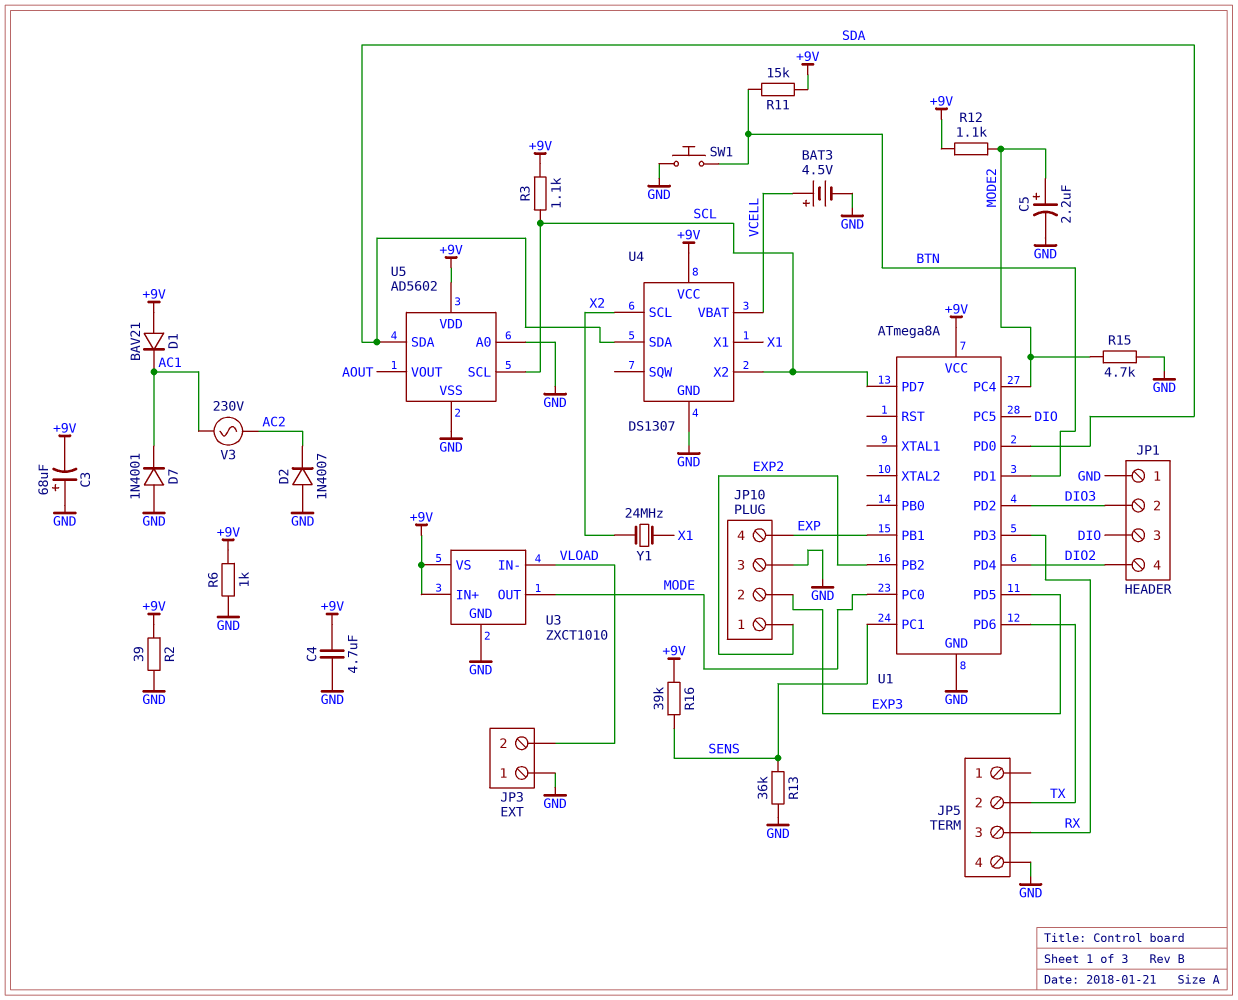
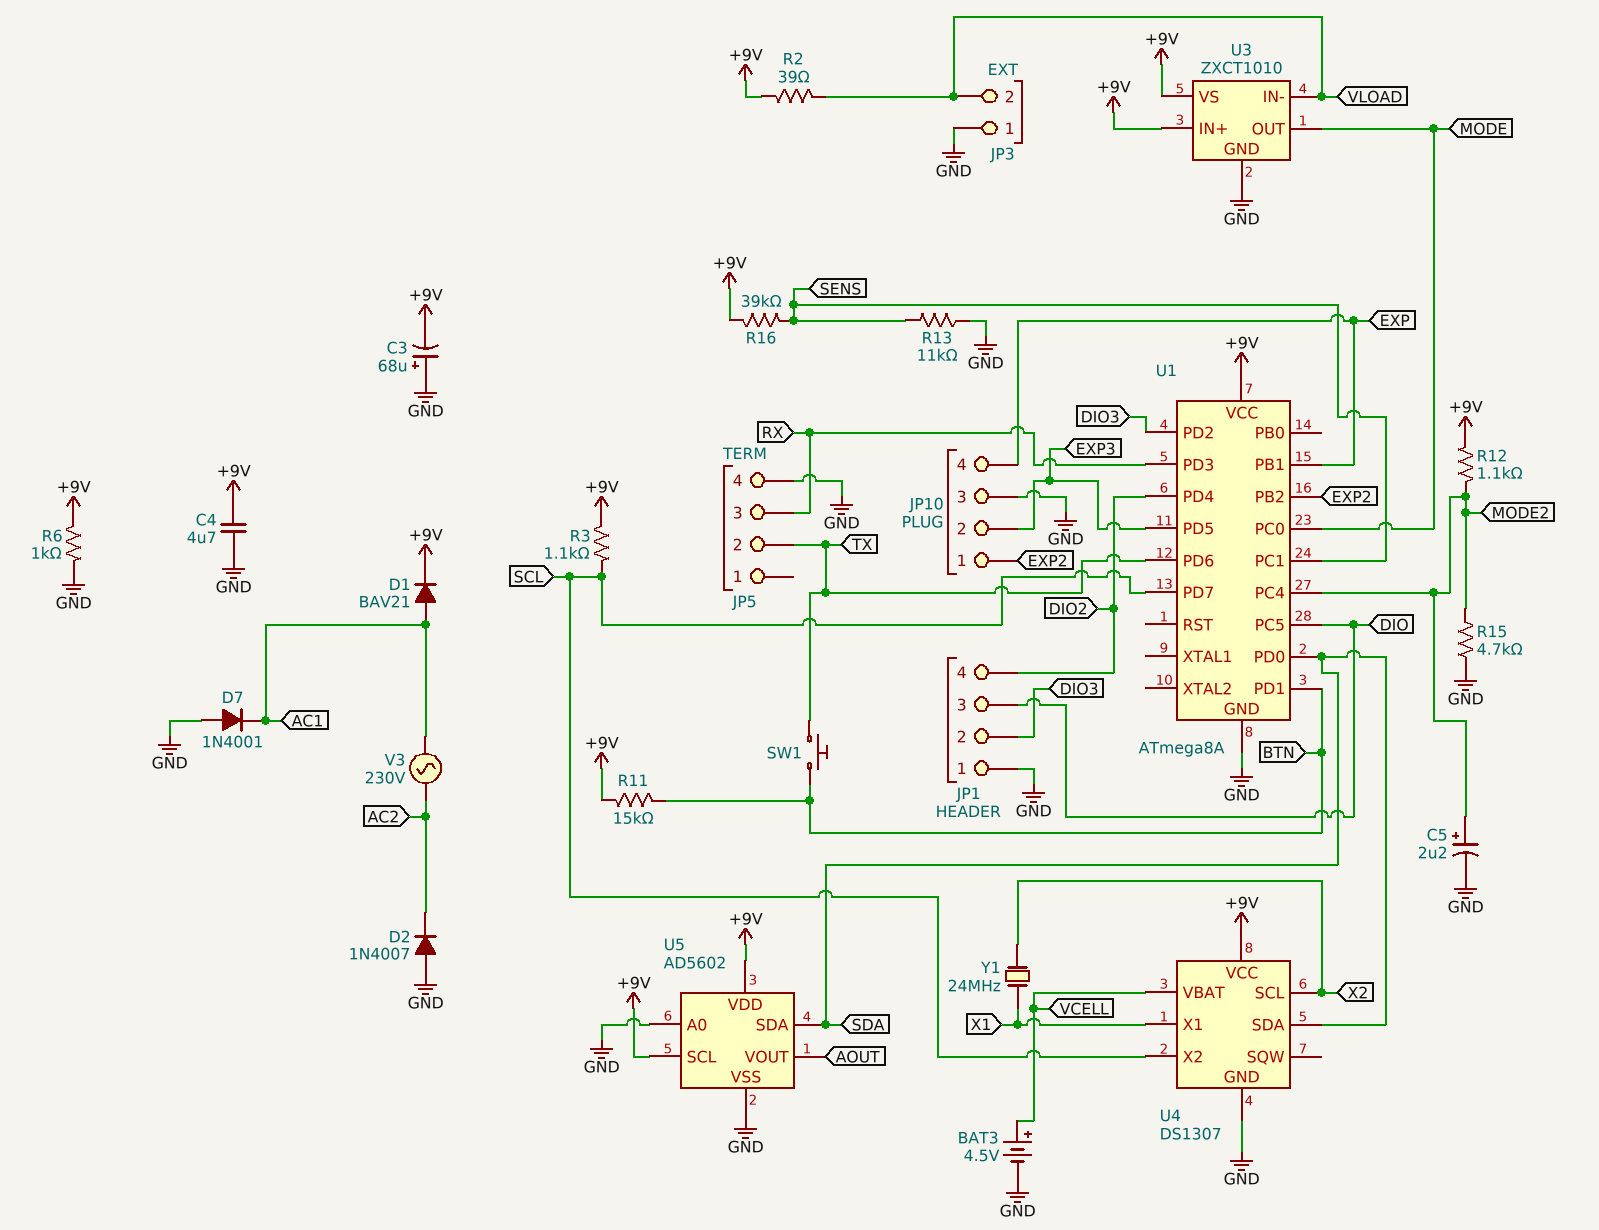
D1: diode BAV21 (A +9V, K AC1) -> diode BAV21 (A AC1, K +9V)
R2: 39 (+9V, GND) -> 39 (+9V, VLOAD)
R13: 36k (GND, SENS) -> 11k (GND, SENS)
SW1: button (BTN, GND) -> button (BTN, TX)
U5 pin SCL: SCL -> +9V

